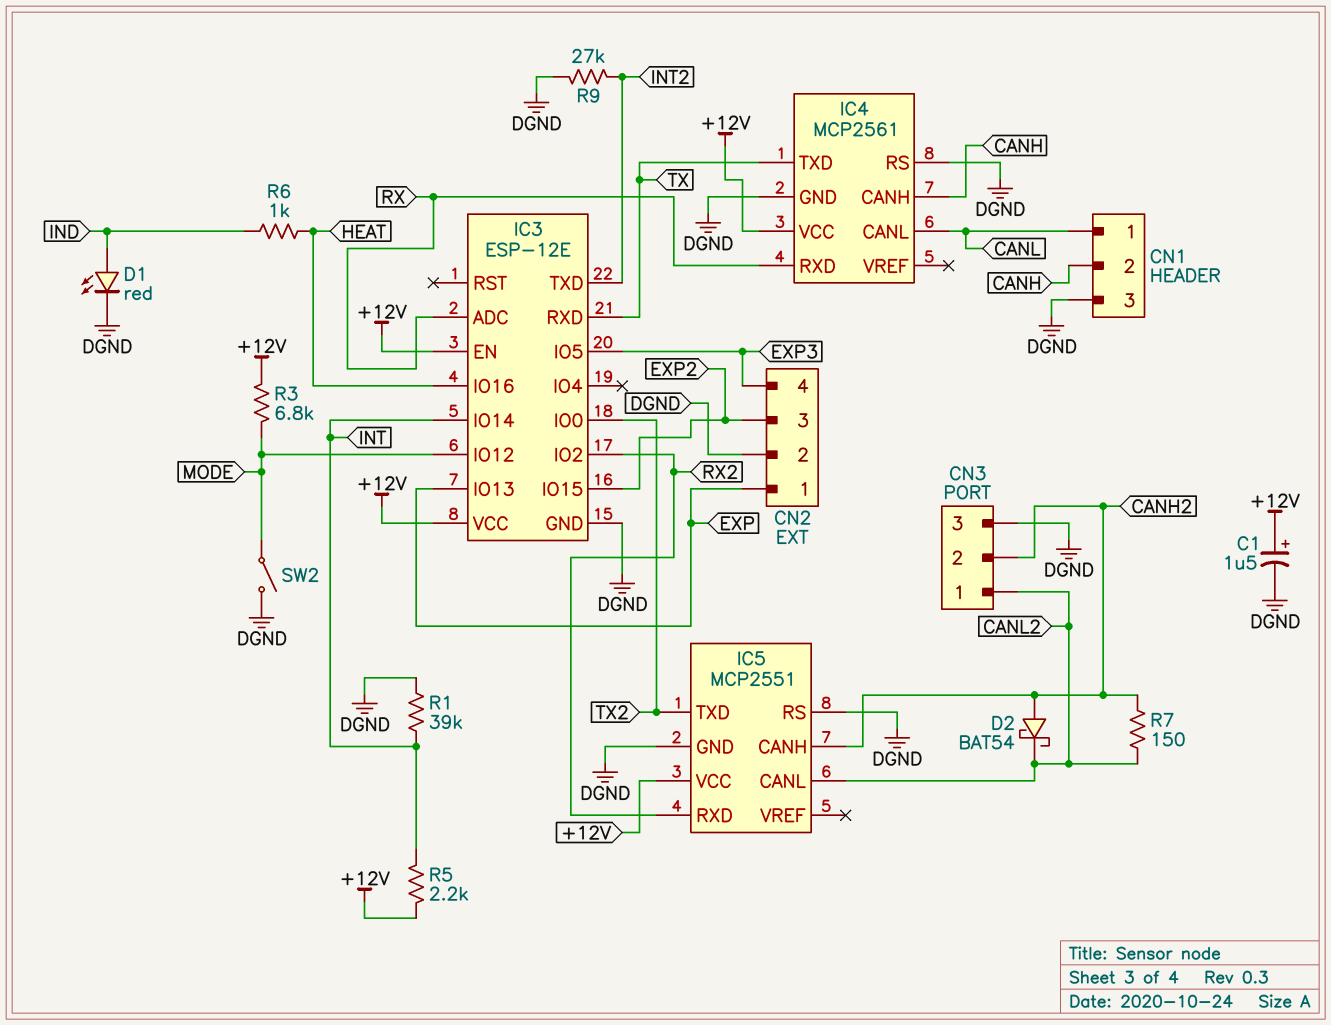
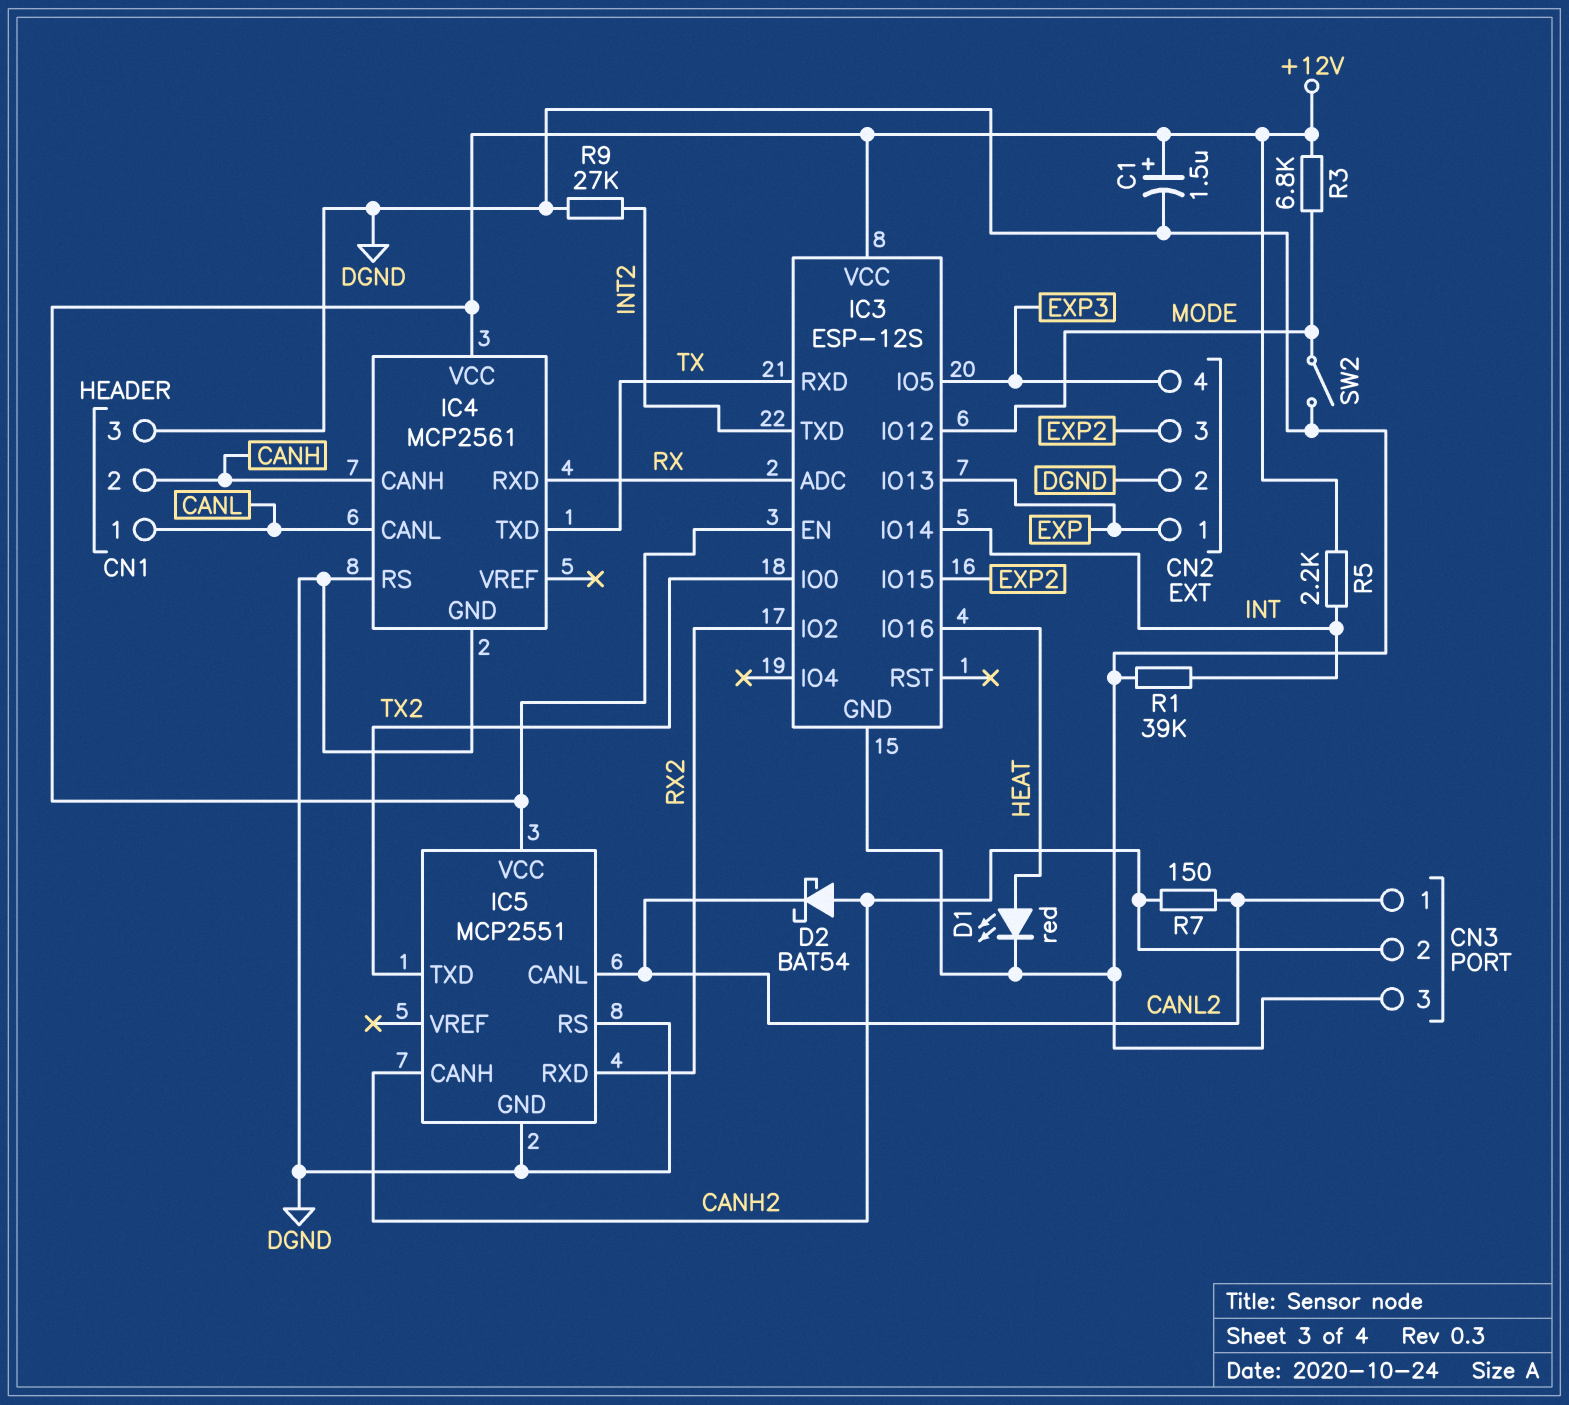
D1: LED red (A IND, K DGND) -> LED red (A HEAT, K DGND)
IC3: ESP-12E -> ESP-12S
R6: 1k (HEAT, IND) -> none

